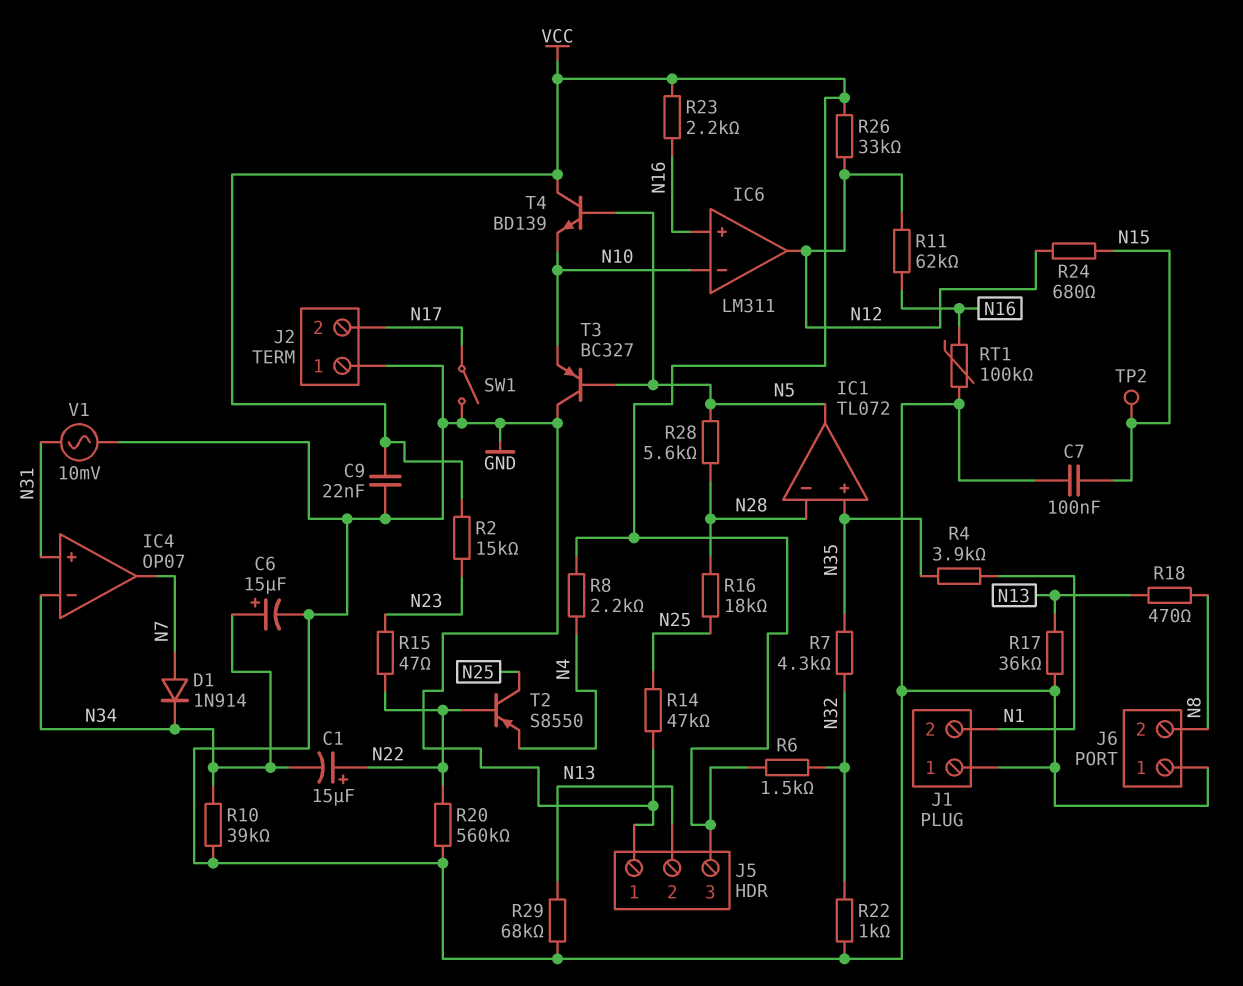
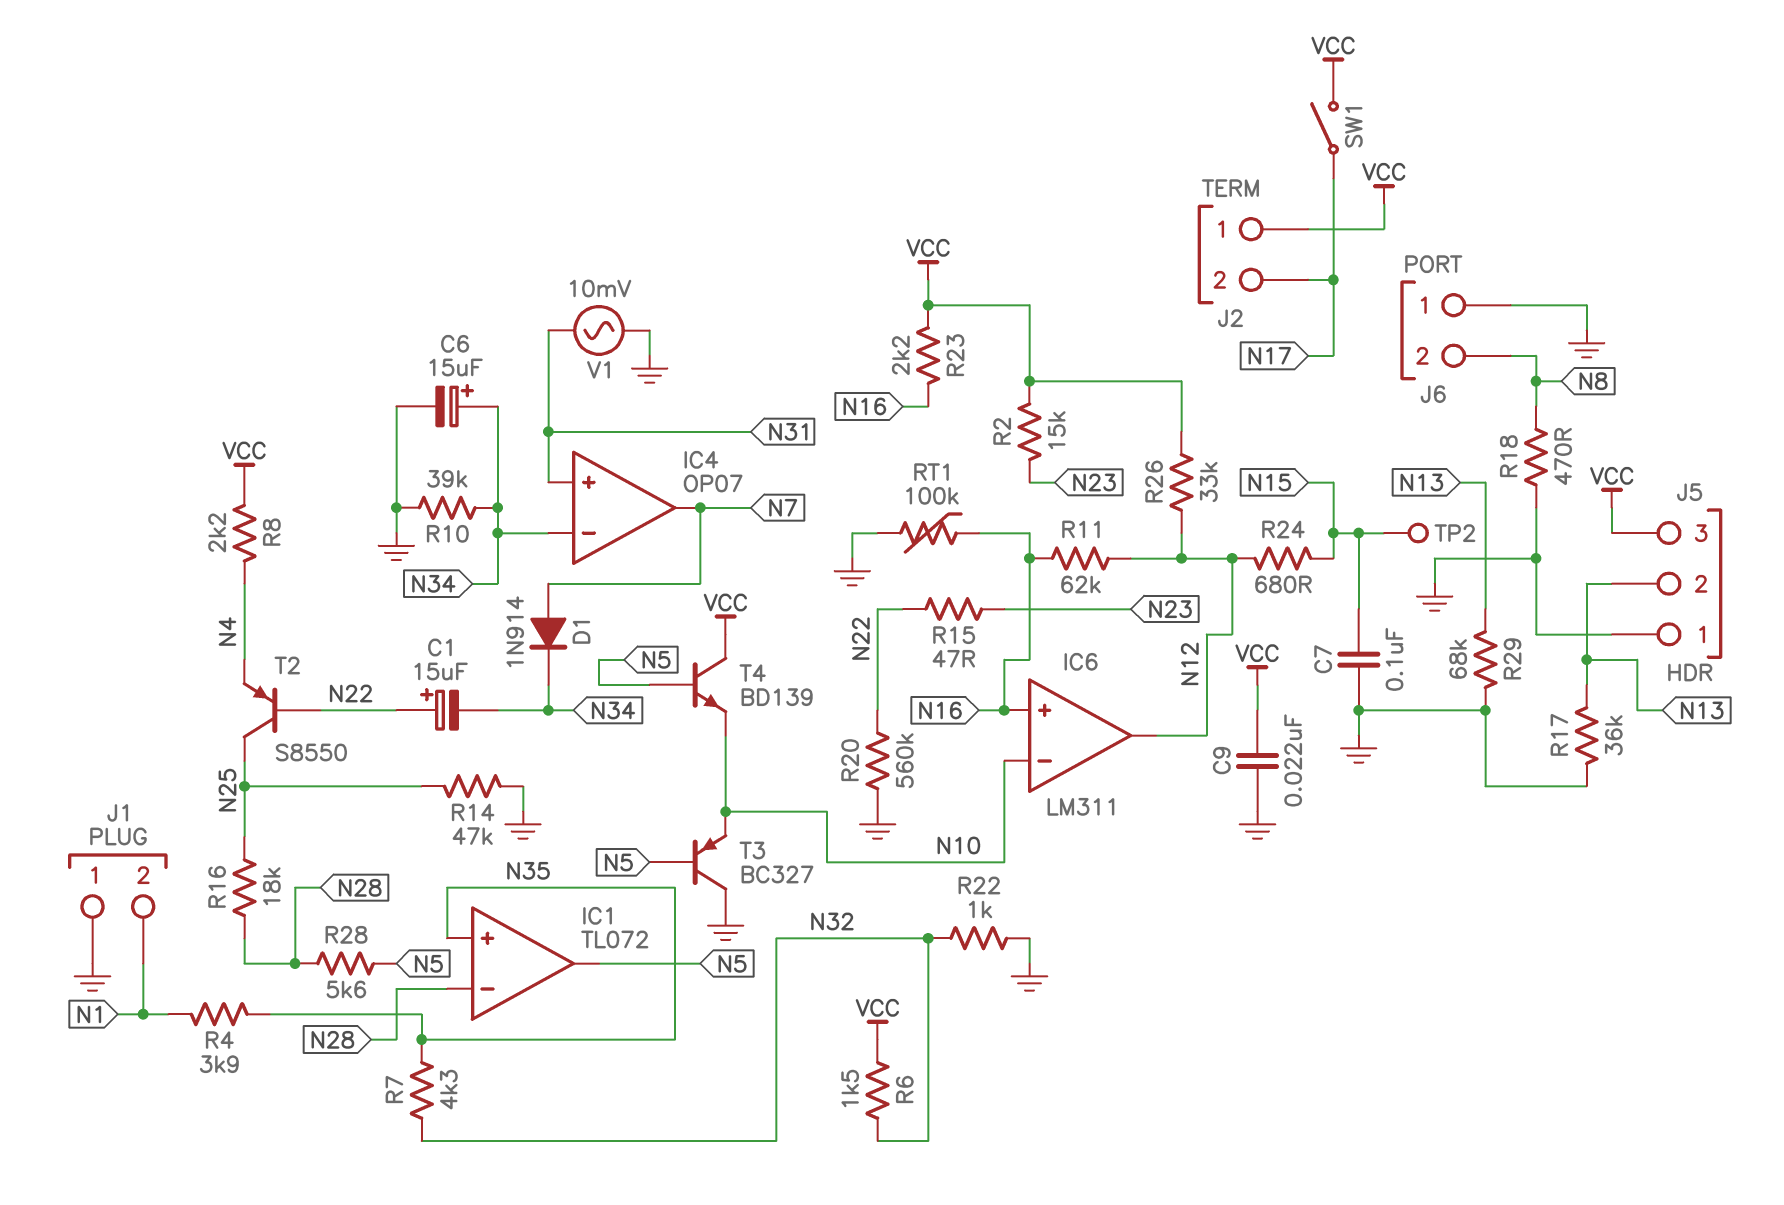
J2 pin 1: GND -> VCC
R18: 470 (N8, N13) -> 470 (GND, N8)
SW1: switch (GND, N17) -> switch (N17, VCC)

